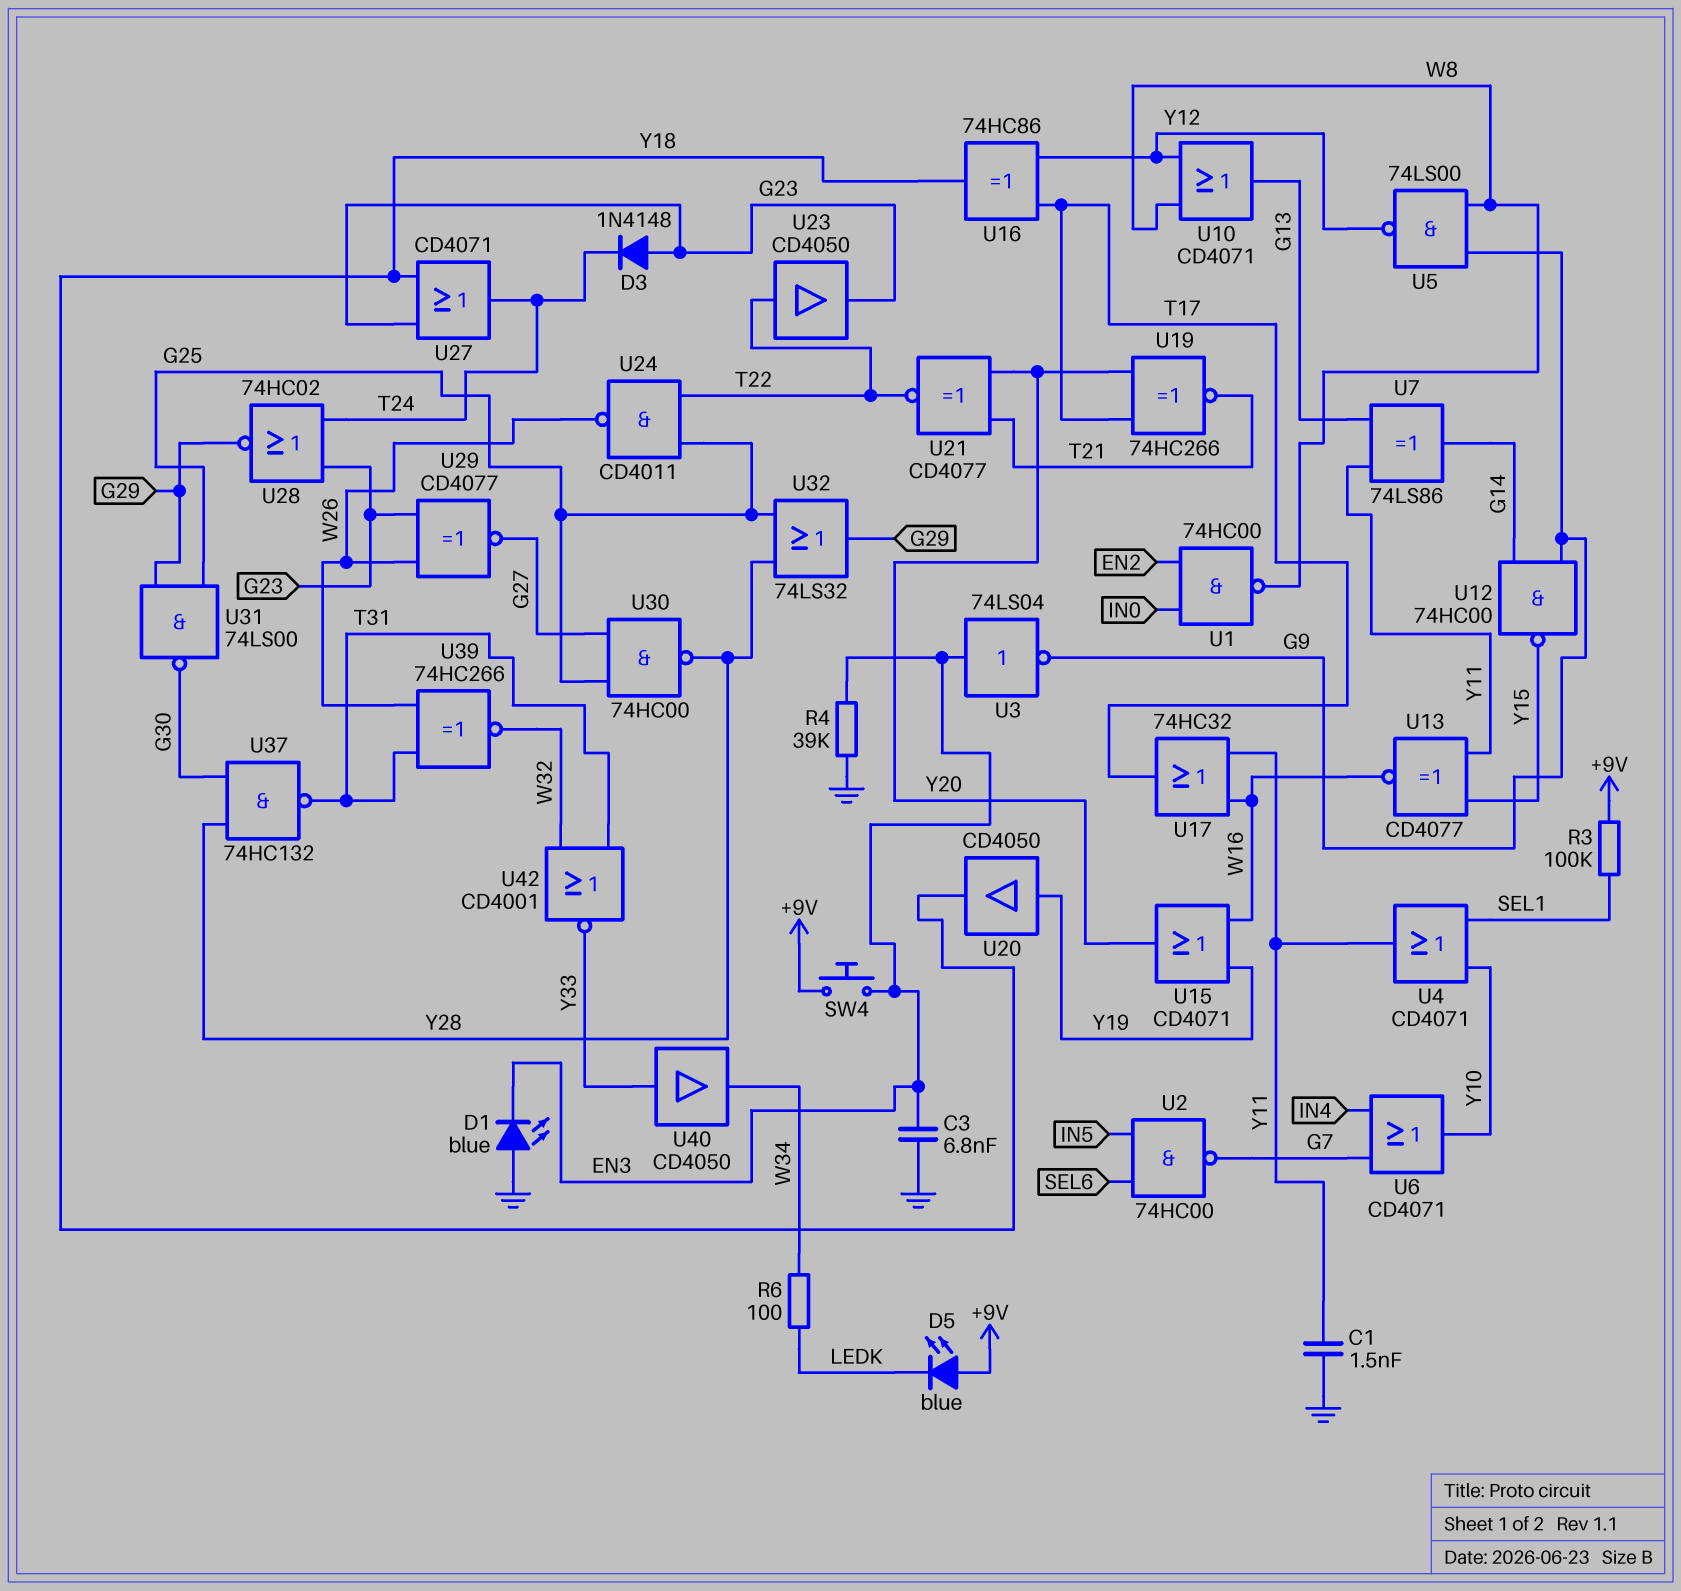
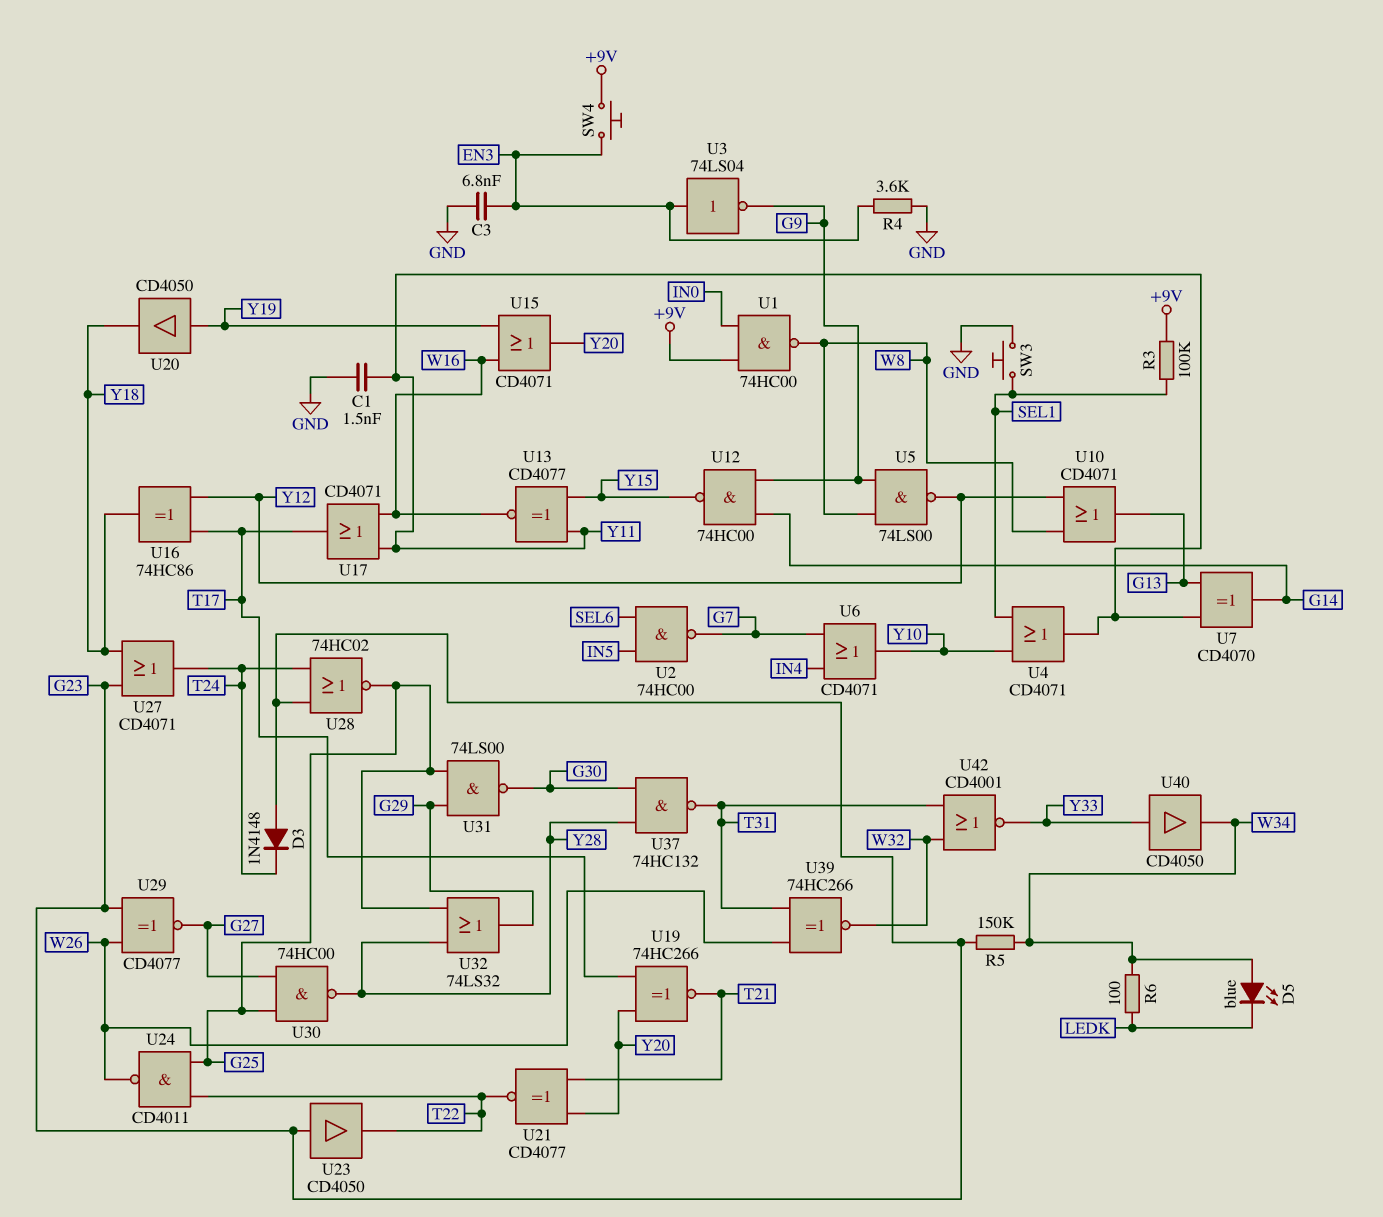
D1: LED blue (A GND, K EN3) -> none
D5: LED blue (A +9V, K LEDK) -> LED blue (A W34, K LEDK)
R4: 39k (EN3, GND) -> 3.6k (EN3, GND)
R5: none -> 150k (G23, W34)
SW3: none -> button (GND, SEL1)
U1: NAND 74HC00 (in EN2, in IN0, out W8) -> NAND 74HC00 (in +9V, in IN0, out W8)
U7: XOR 74LS86 (in G13, in Y11, out G14) -> XOR CD4070 (in G13, in Y11, out G14)
U17: OR 74HC32 (in W16, in Y11, out T17) -> OR CD4071 (in W16, in Y11, out T17)
U23: buffer CD4050 (in T22, out G23) -> buffer CD4050 (in G23, out T22)
U28: NOR 74HC02 (in G23, in T24, out G29) -> NOR 74HC02 (in G23, in T24, out G25)

